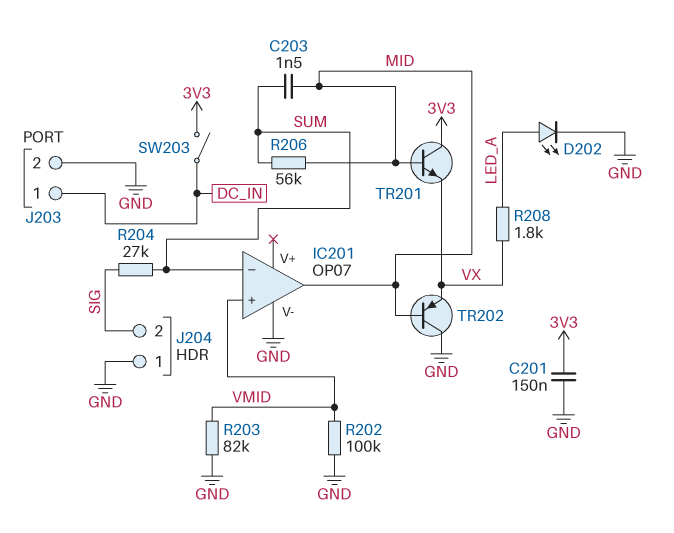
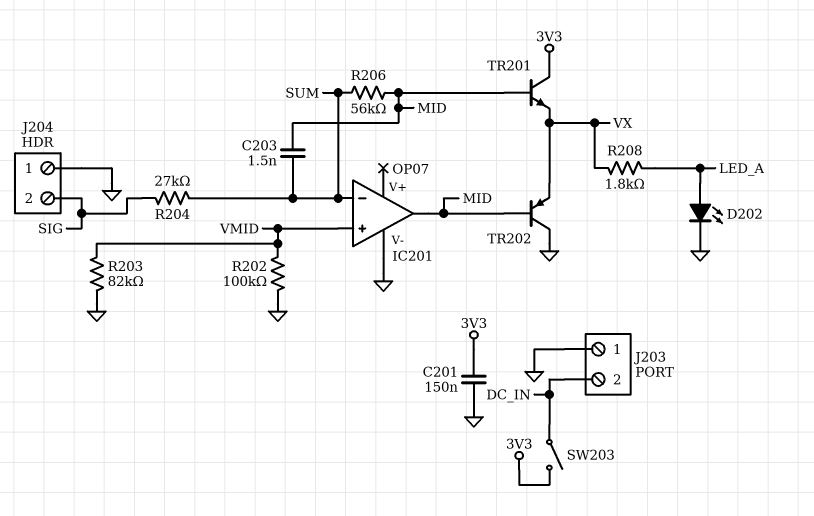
J203 pin 1: DC_IN -> GND
J203 pin 2: GND -> DC_IN

